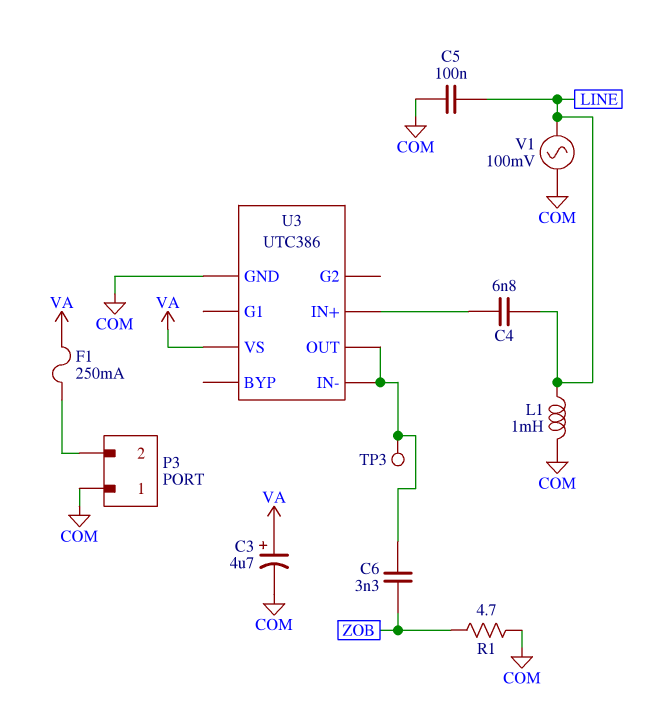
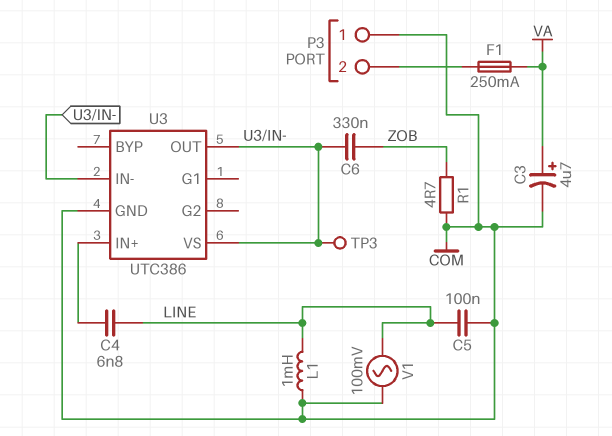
C6: 3.3nF (U3/IN-, ZOB) -> 330nF (U3/IN-, ZOB)
U3 pin VS: VA -> U3/IN-

